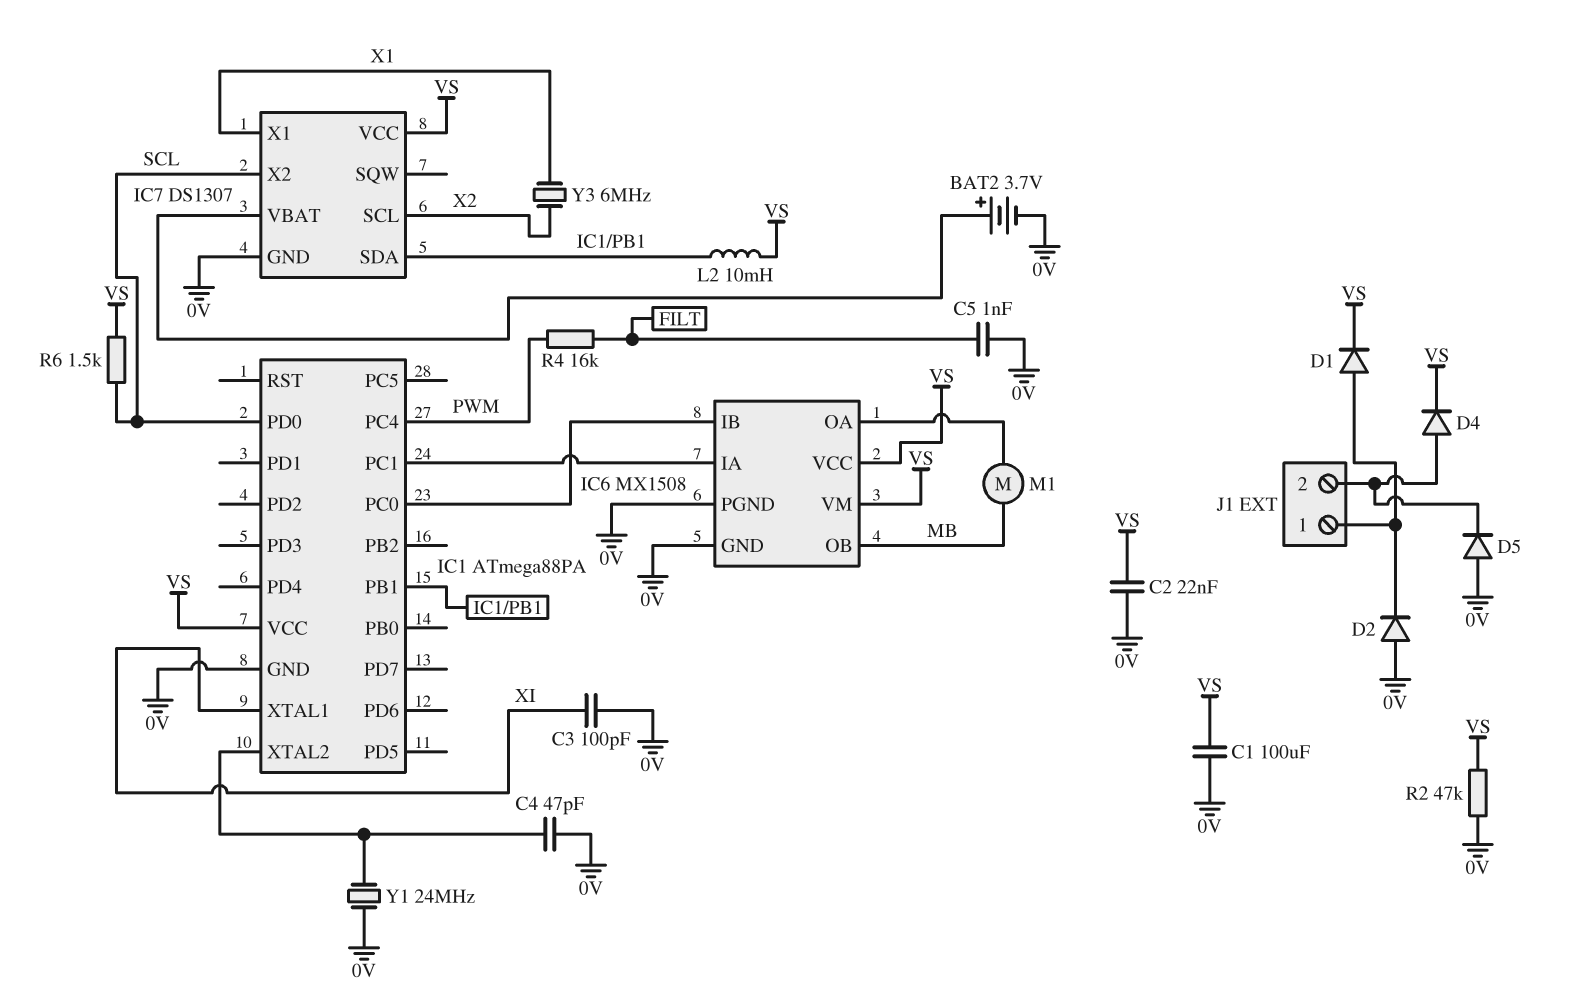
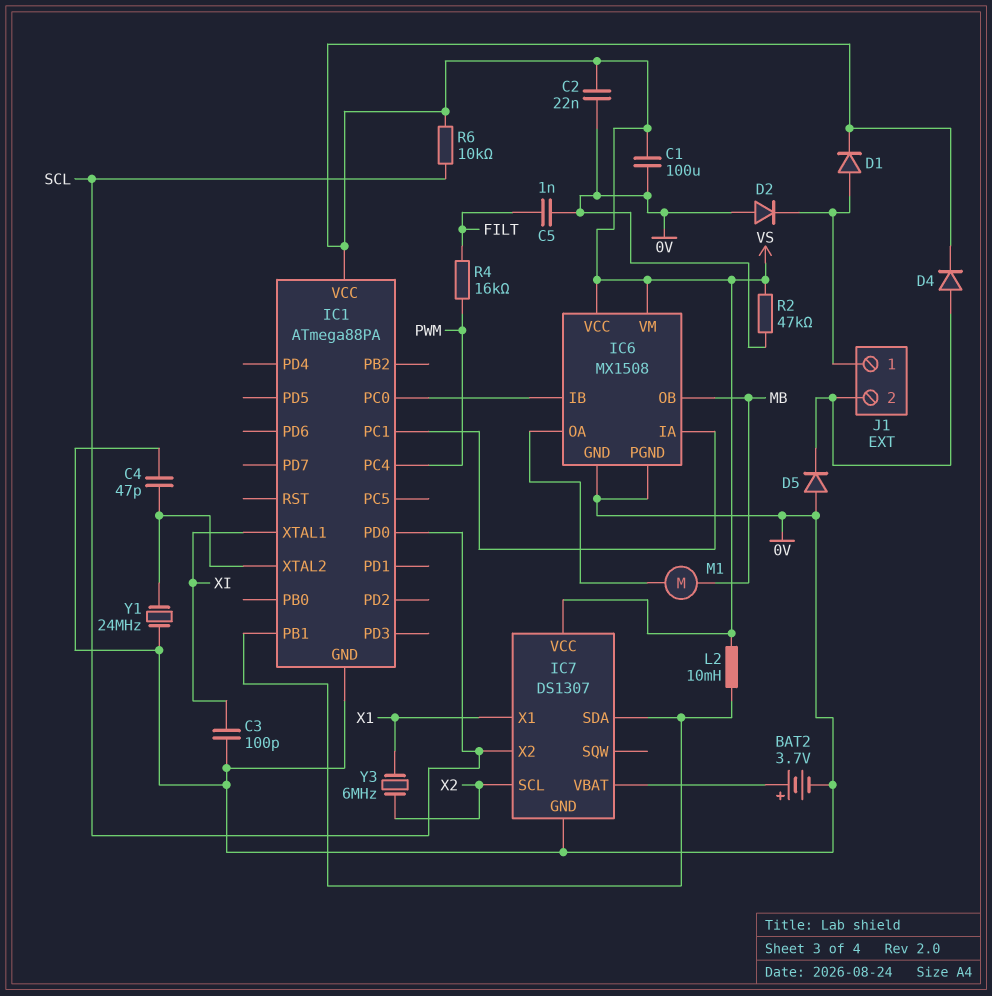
R6: 1.5k (SCL, VS) -> 10k (SCL, VS)

